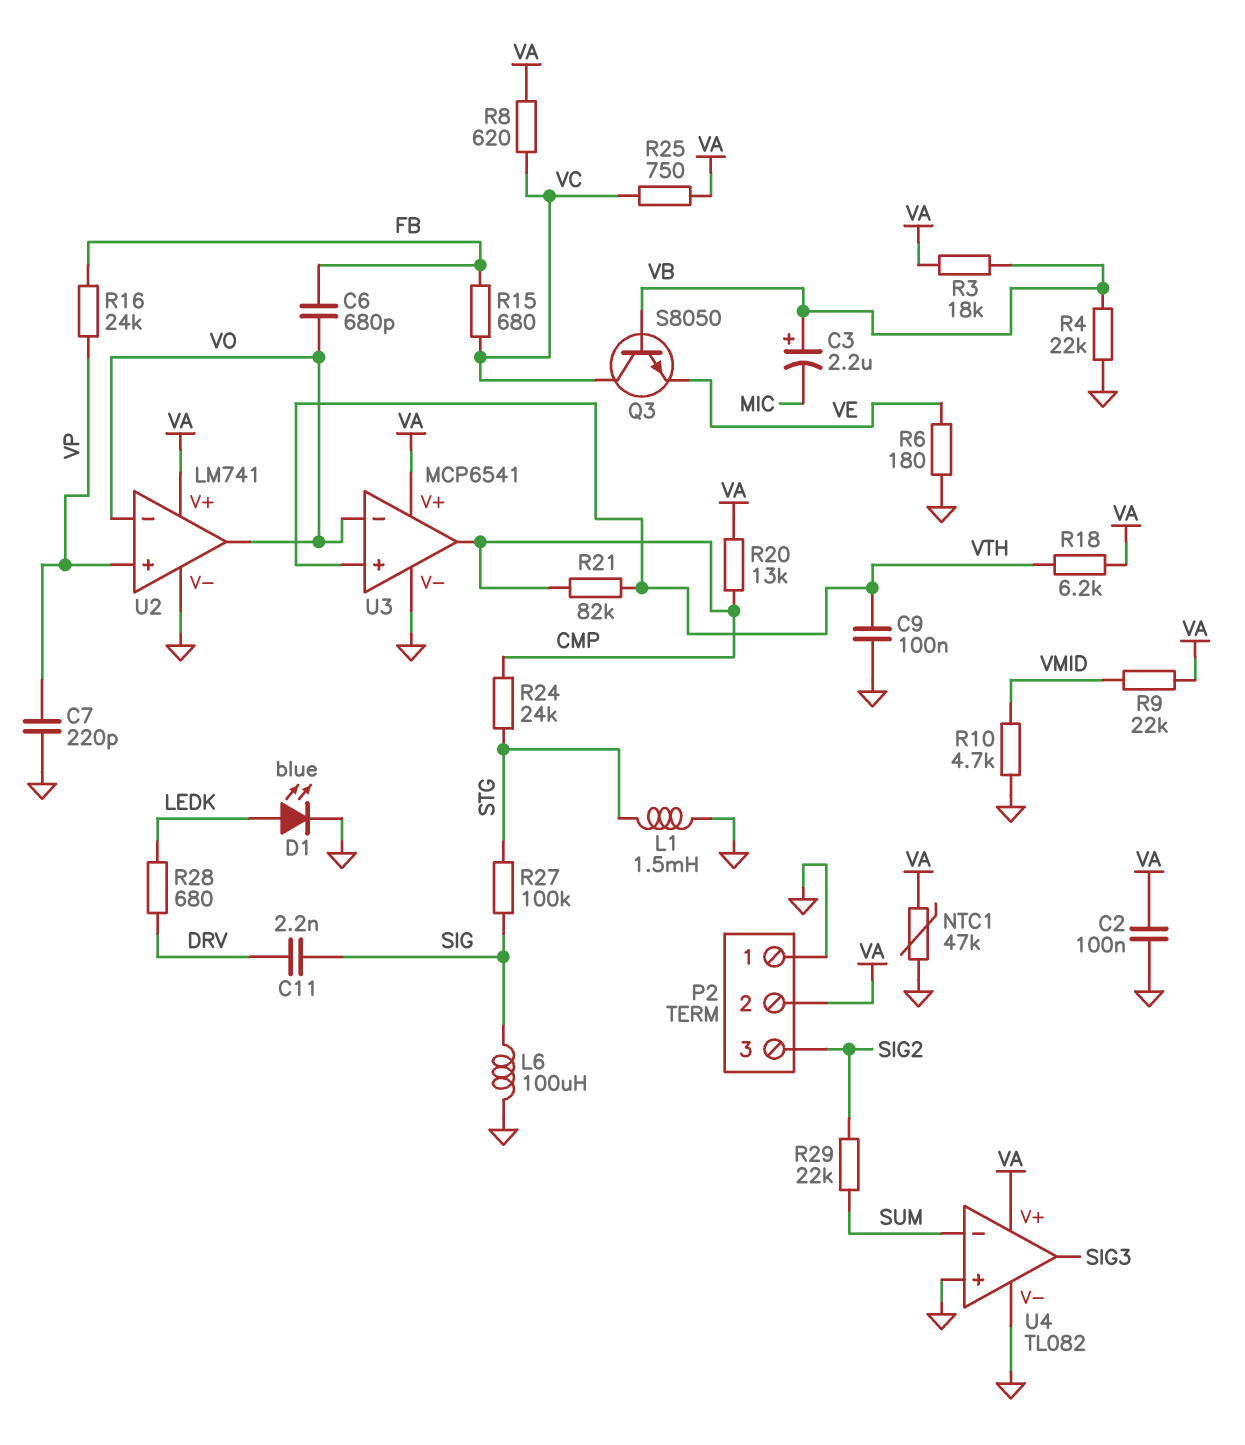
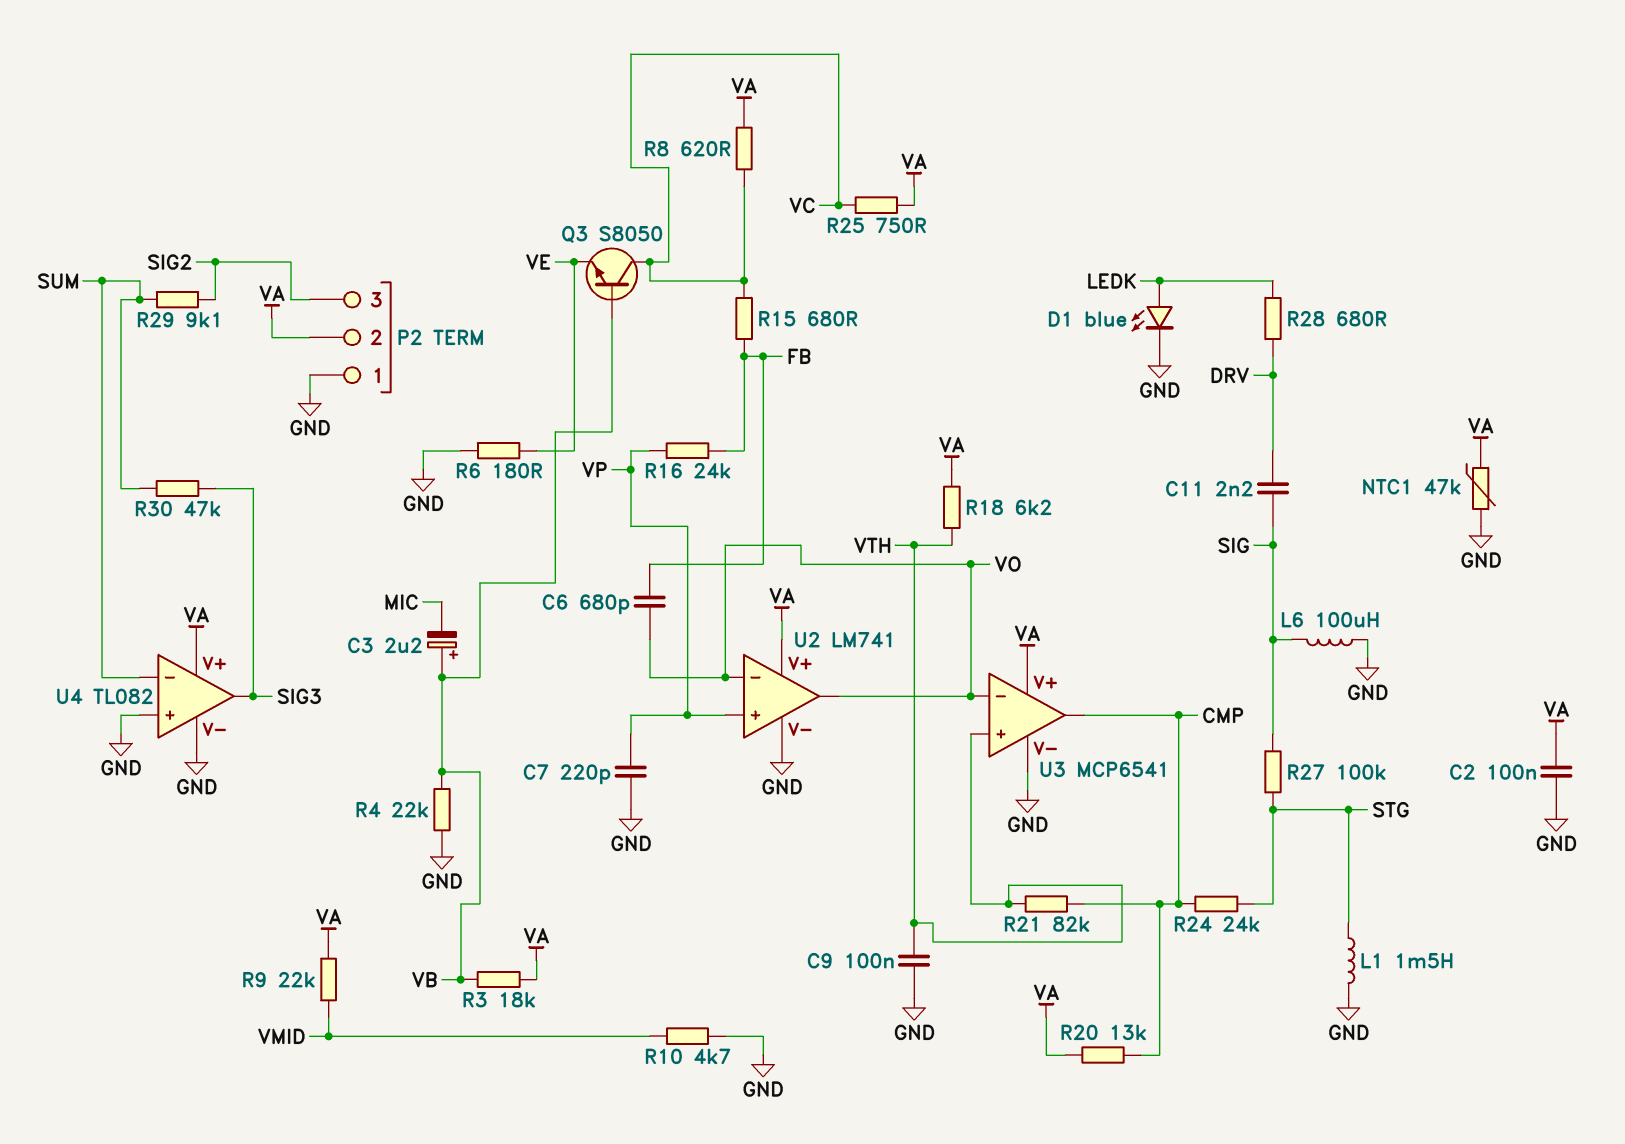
R29: 22k (SIG2, SUM) -> 9.1k (SIG2, SUM)
R30: none -> 47k (SIG3, SUM)

